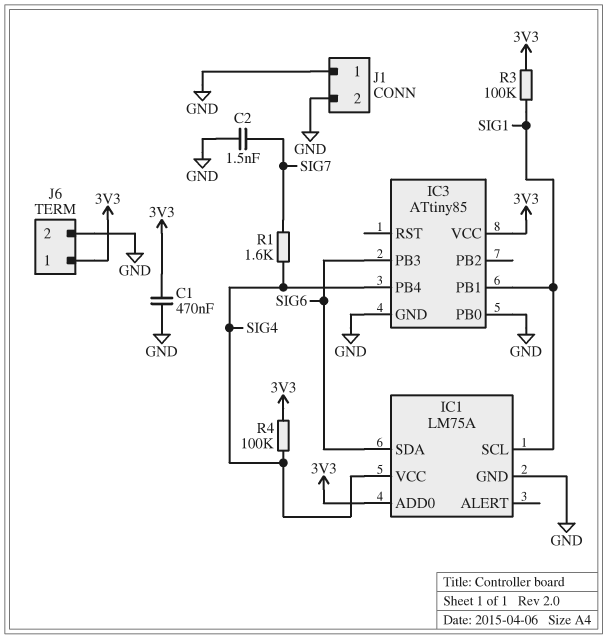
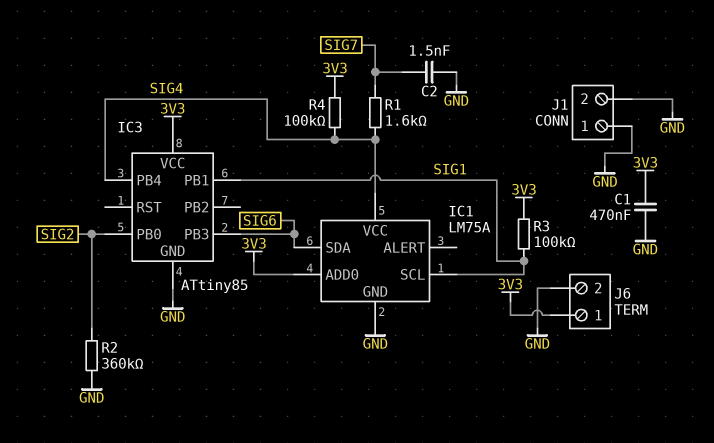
IC3 pin PB0: GND -> SIG2
R2: none -> 360k (GND, SIG2)

